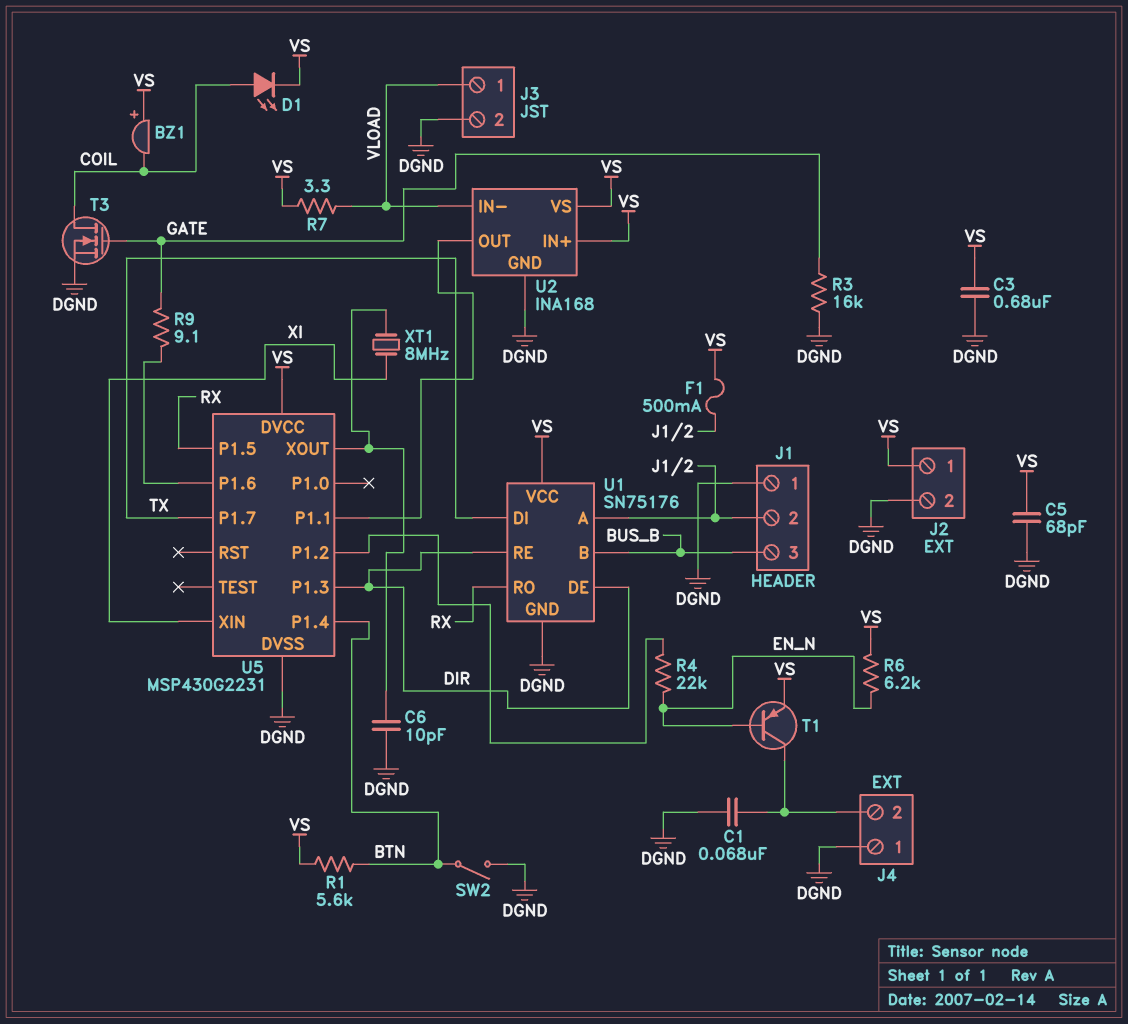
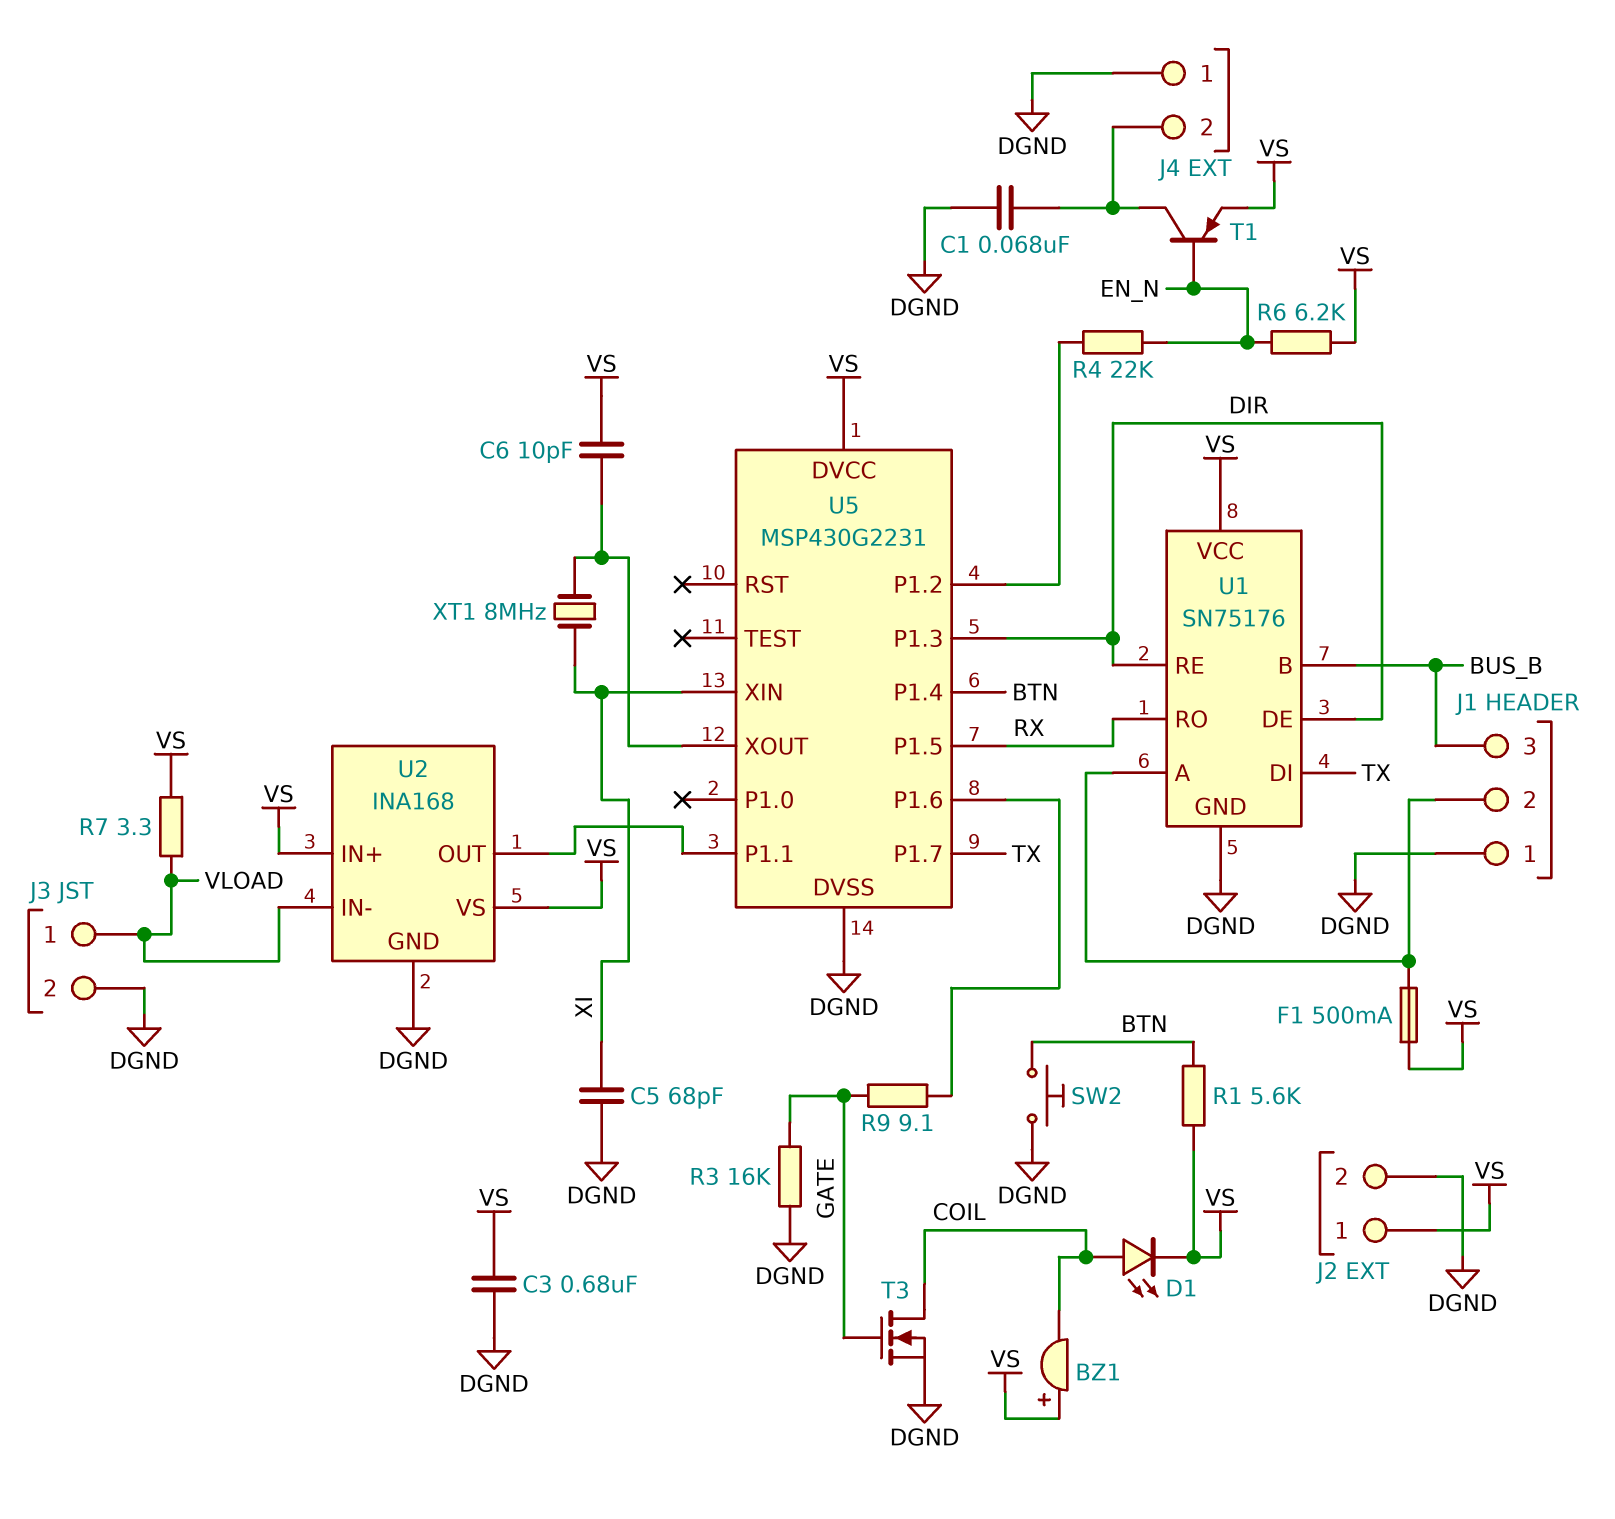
C5: 68pF (DGND, VS) -> 68pF (DGND, XI)
C6: 10pF (DGND, U5/XOUT) -> 10pF (U5/XOUT, VS)
SW2: switch (BTN, DGND) -> button (BTN, DGND)

